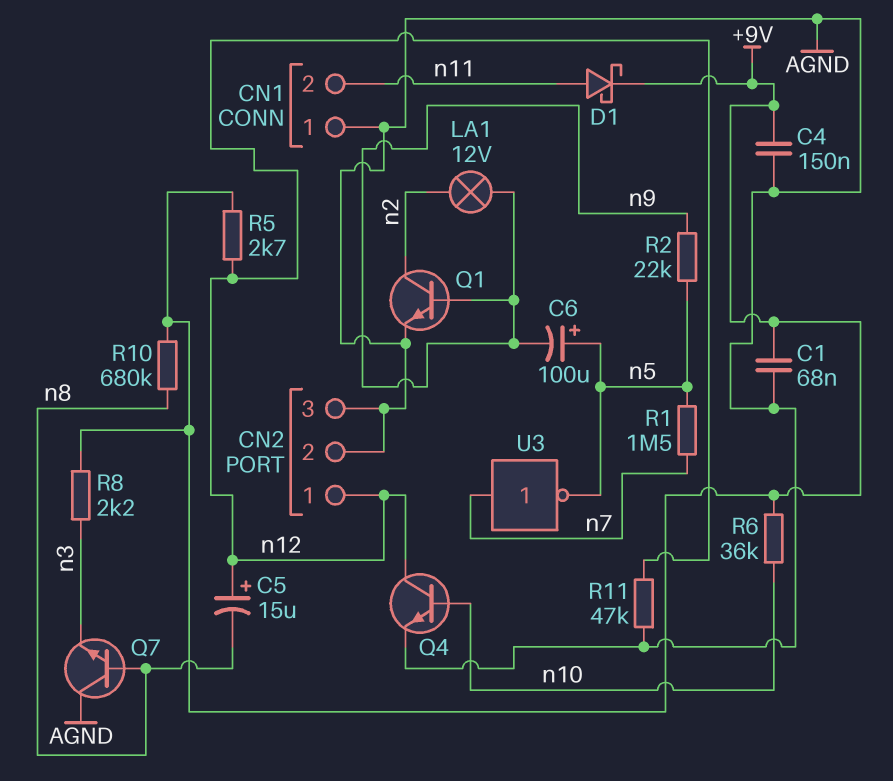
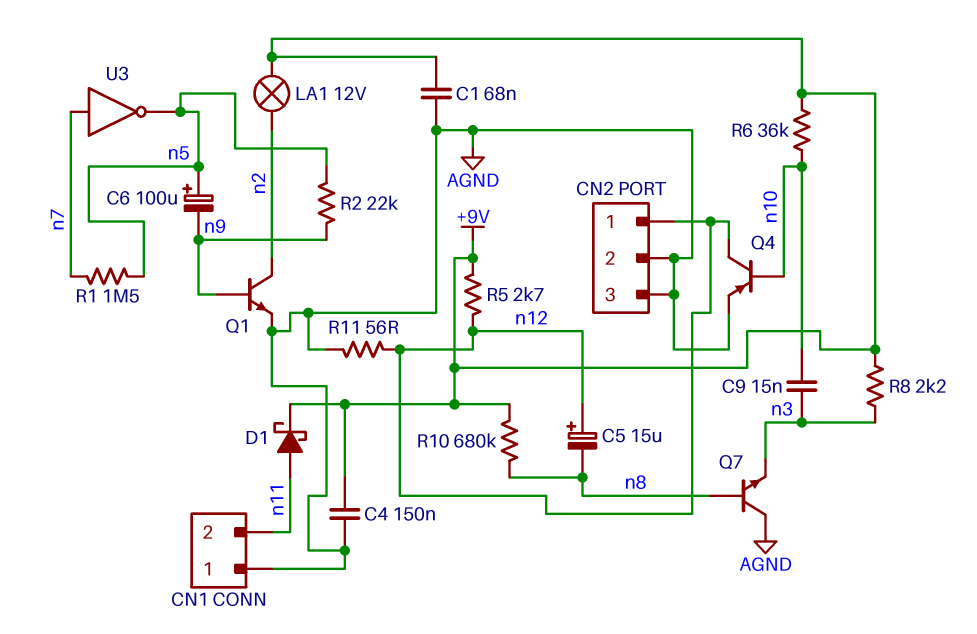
C9: none -> 15nF (n3, n10)
LA1: lamp 12V (n2, n9) -> lamp 12V (+9V, n2)
Q4: NPN (B n10, C n12, E AGND) -> PNP (B n10, C n12, E AGND)
R11: 47k (AGND, n12) -> 56 (AGND, n12)

